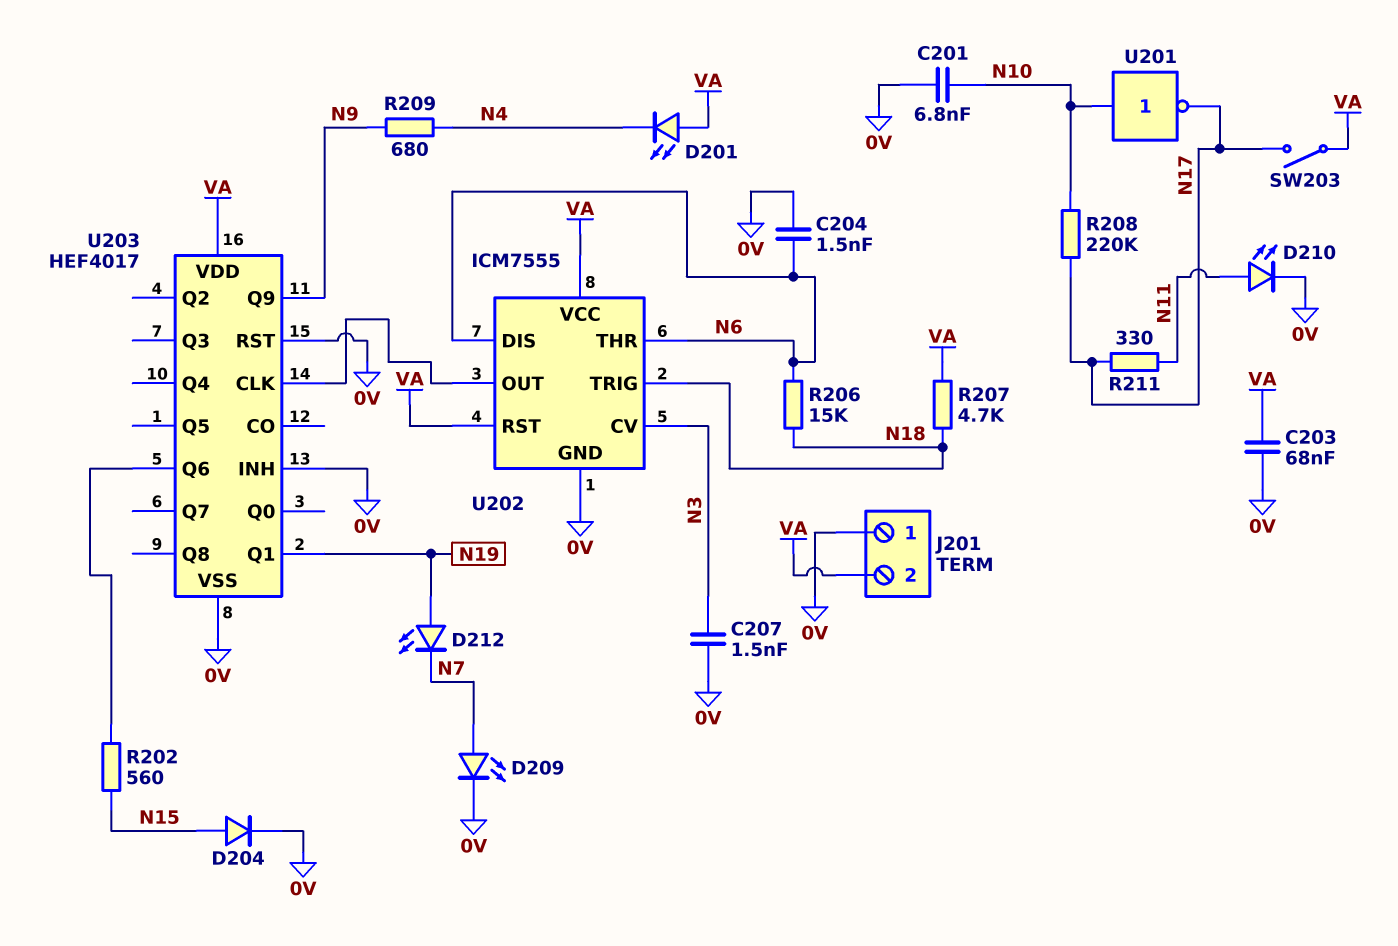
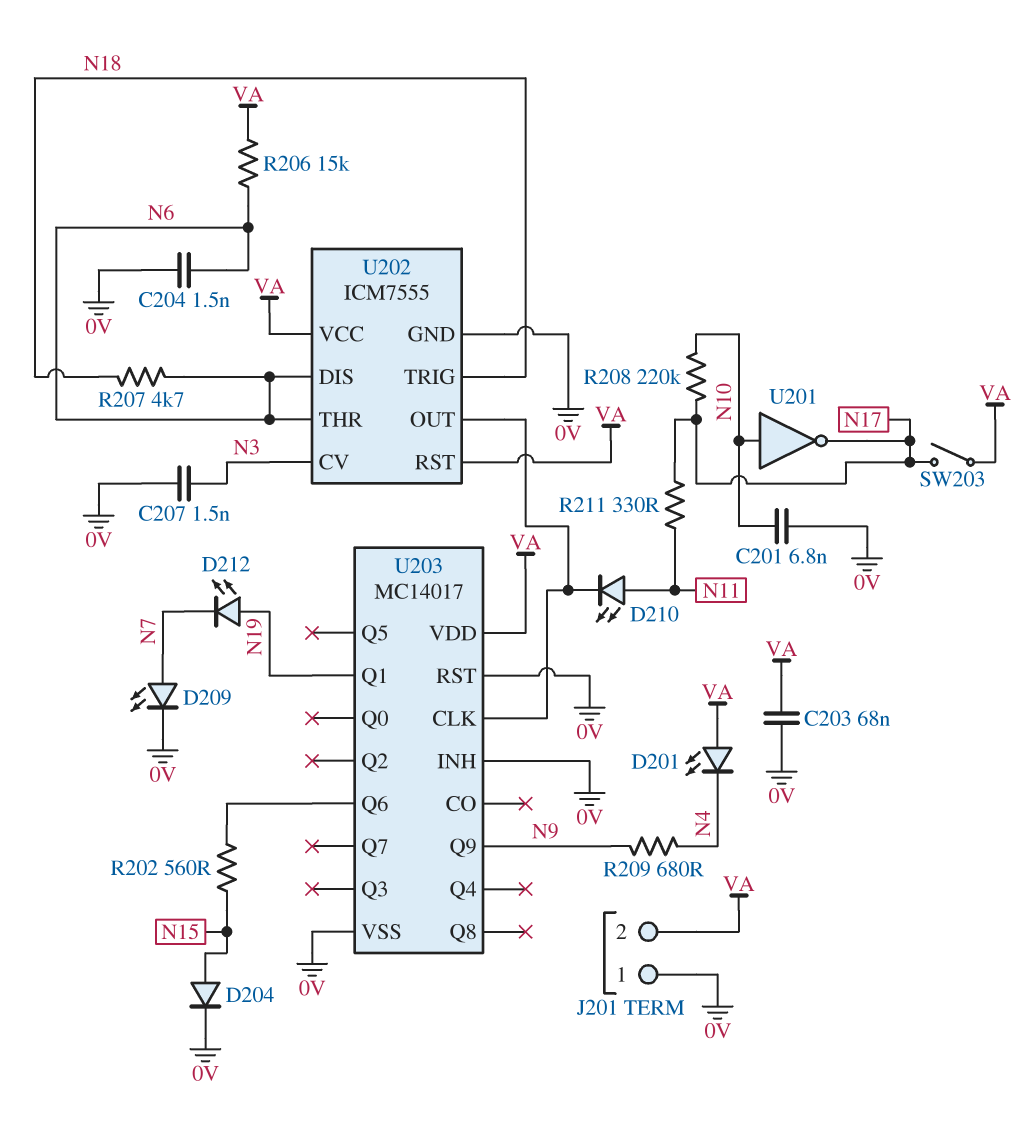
D210: LED (A N11, K 0V) -> LED (A N11, K U202/OUT)
R206: 15k (N6, N18) -> 15k (N6, VA)
R207: 4.7k (N18, VA) -> 4.7k (N6, N18)
U203: HEF4017 -> MC14017

